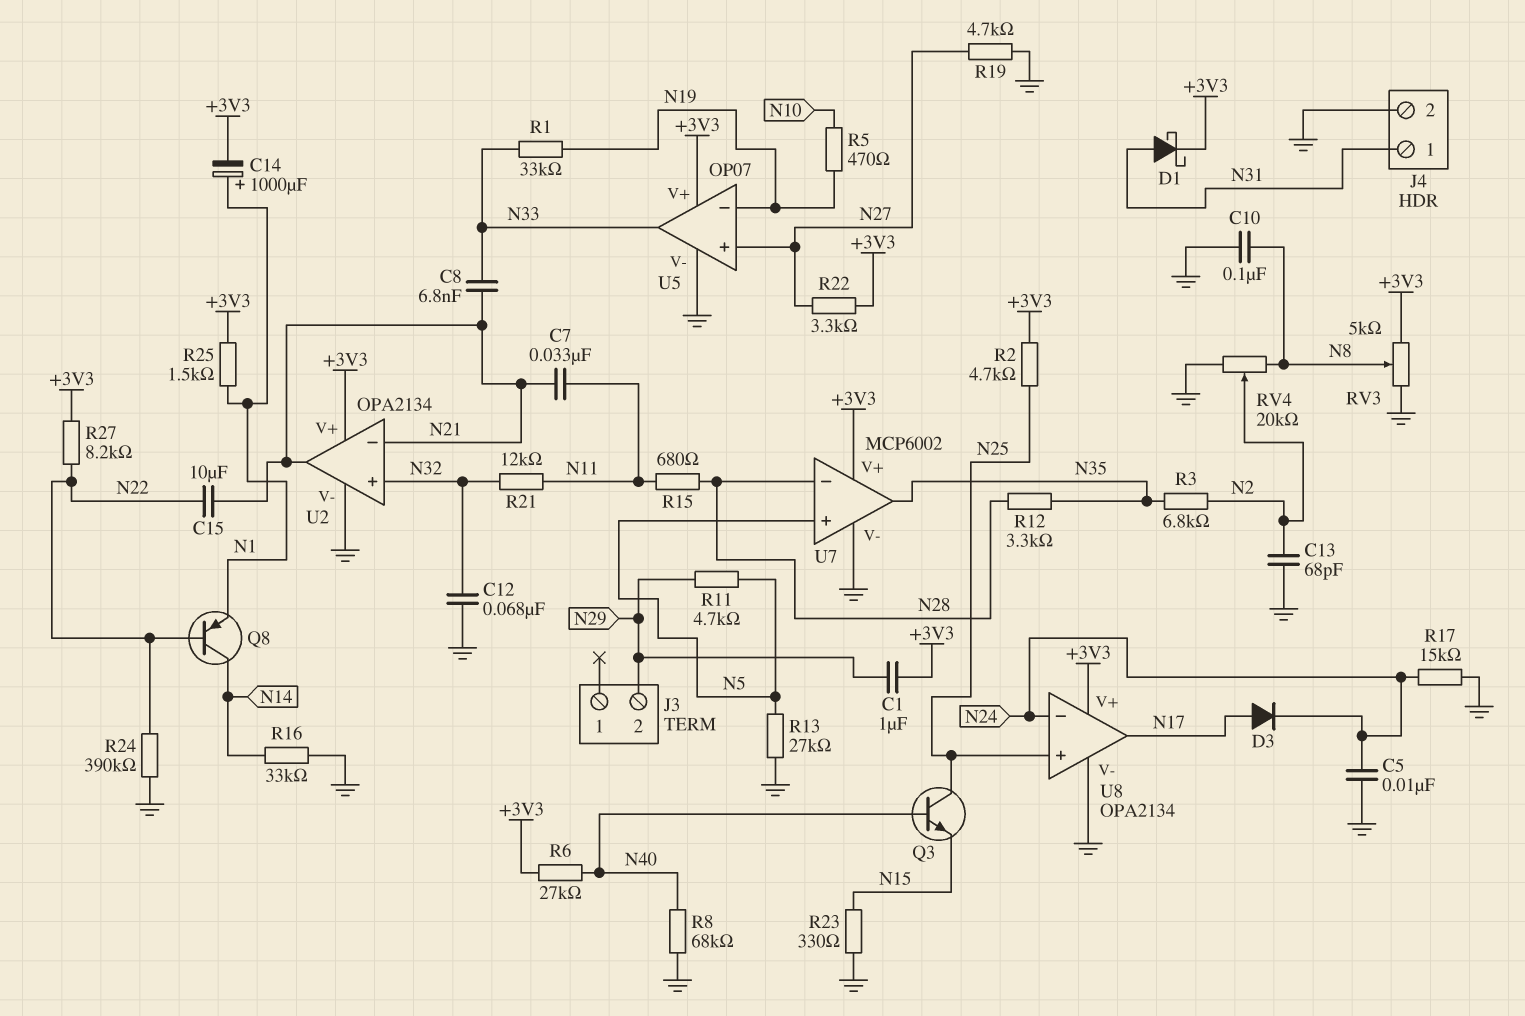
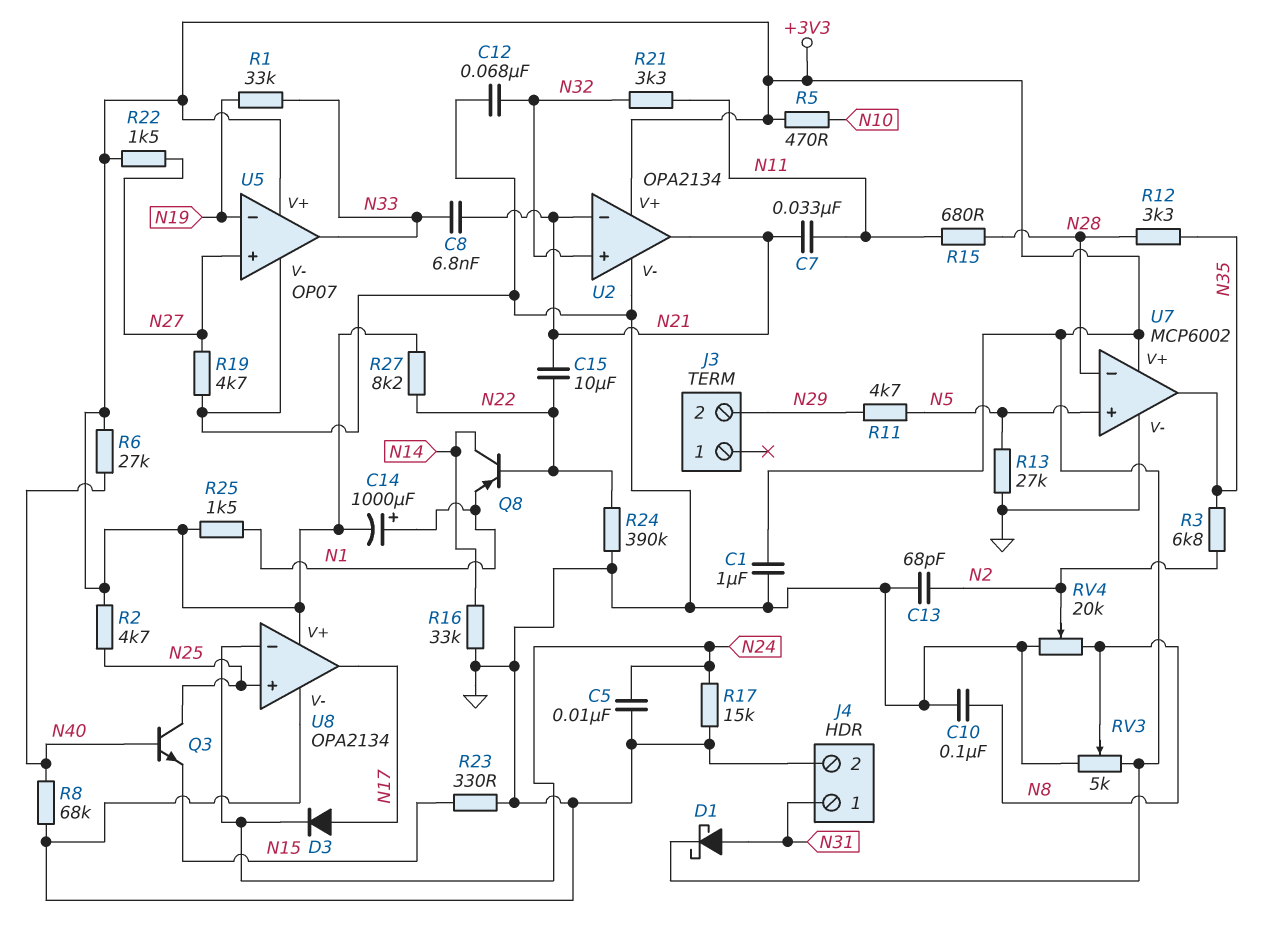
C1: 1uF (+3V3, N29) -> 1uF (+3V3, GND)
R5: 470 (N10, N19) -> 470 (+3V3, N10)
R21: 12k (N11, N32) -> 3.3k (N11, N32)
R22: 3.3k (+3V3, N27) -> 1.5k (+3V3, N27)

